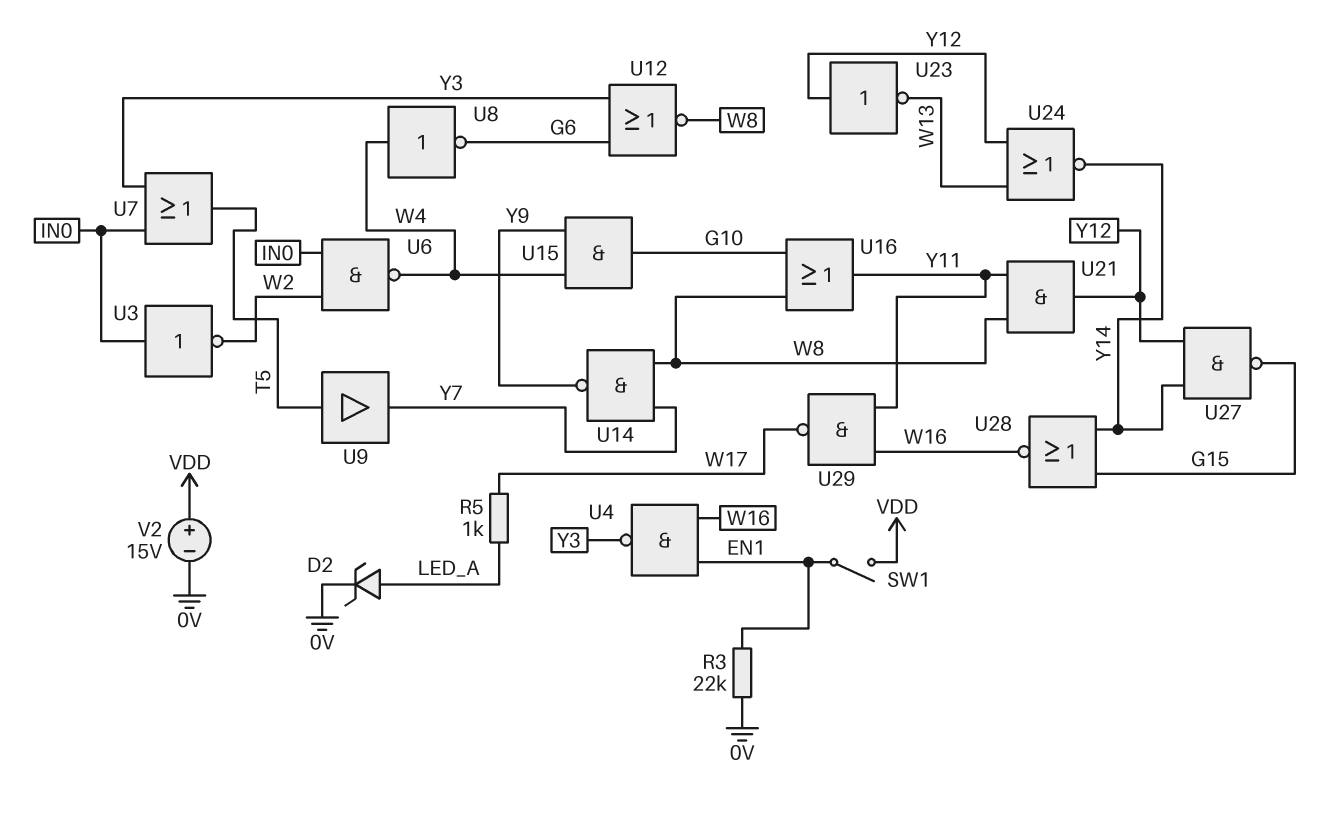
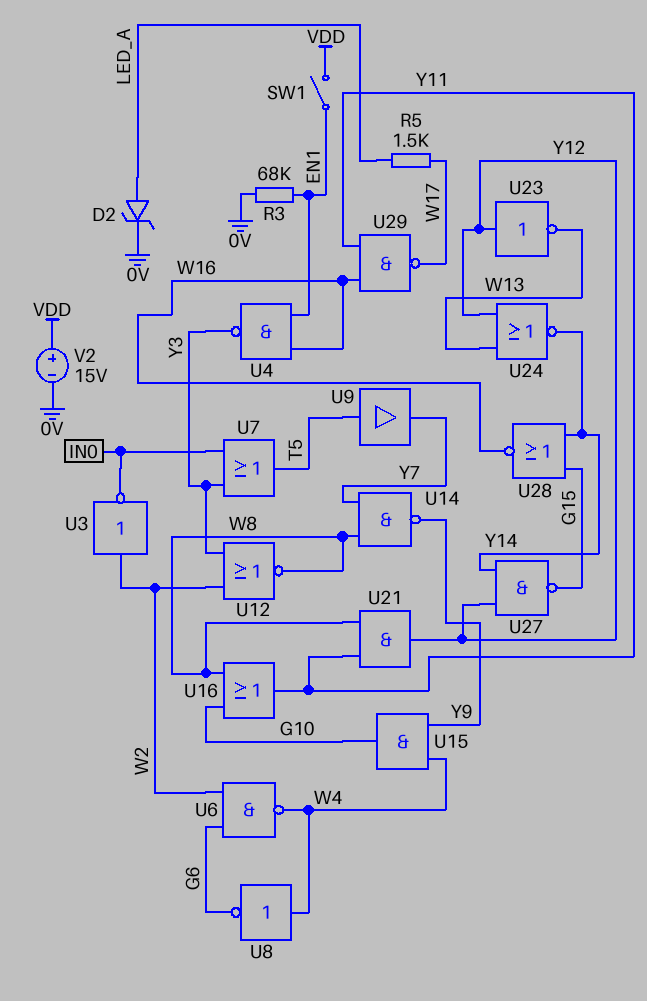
R3: 22k (0V, EN1) -> 68k (0V, EN1)
R5: 1k (LED_A, W17) -> 1.5k (LED_A, W17)
U3: NOT (in IN0, out W2) -> NOT (in W2, out IN0)
U6: NAND (in IN0, in W2, out W4) -> NAND (in G6, in W2, out W4)
U12: NOR (in G6, in Y3, out W8) -> NOR (in W2, in Y3, out W8)

